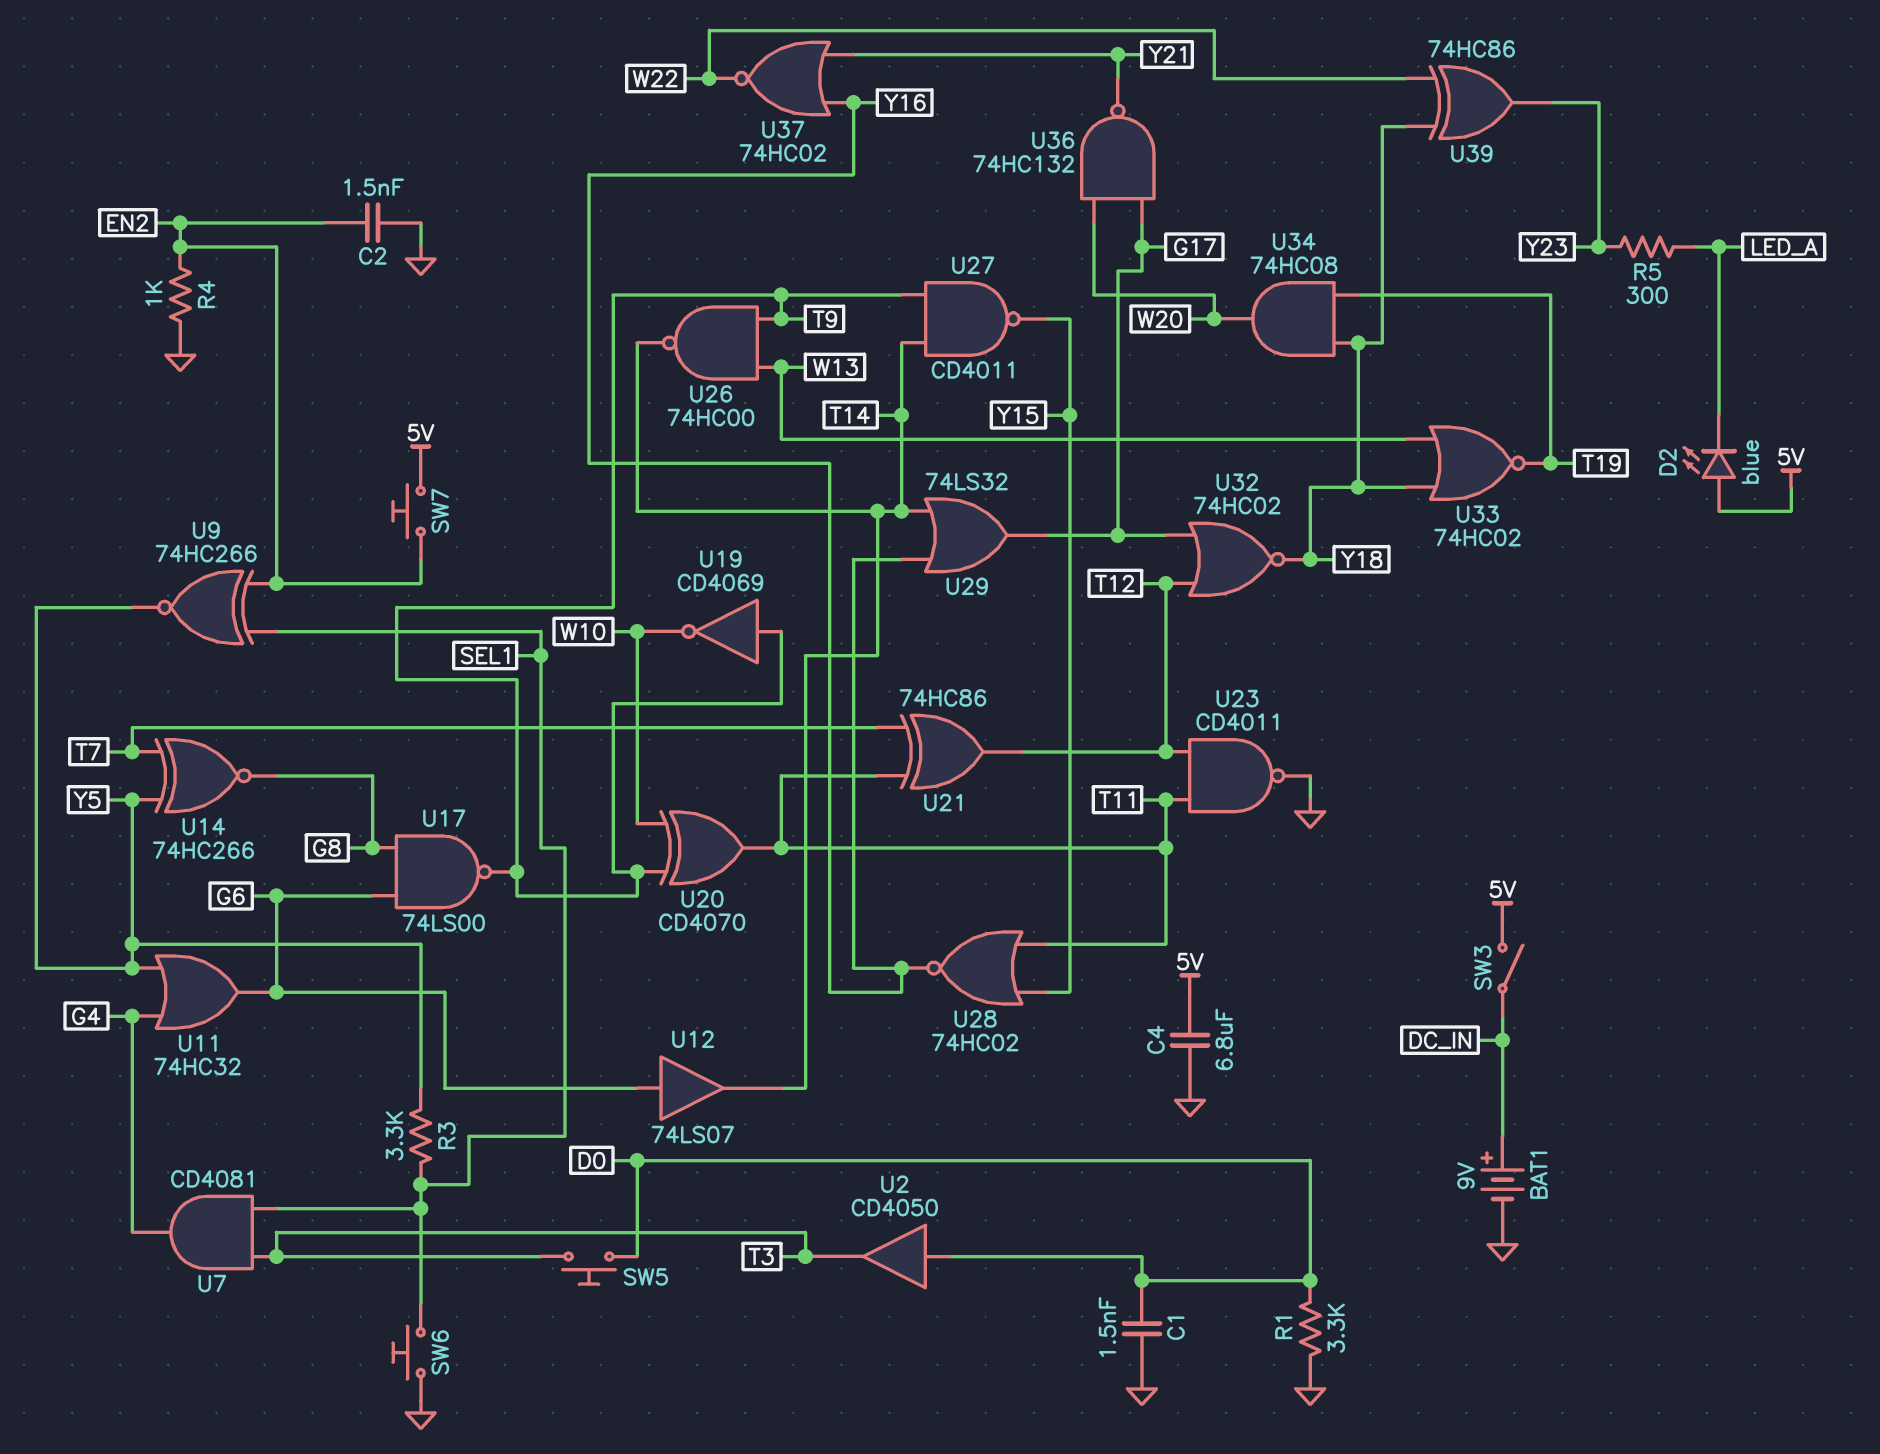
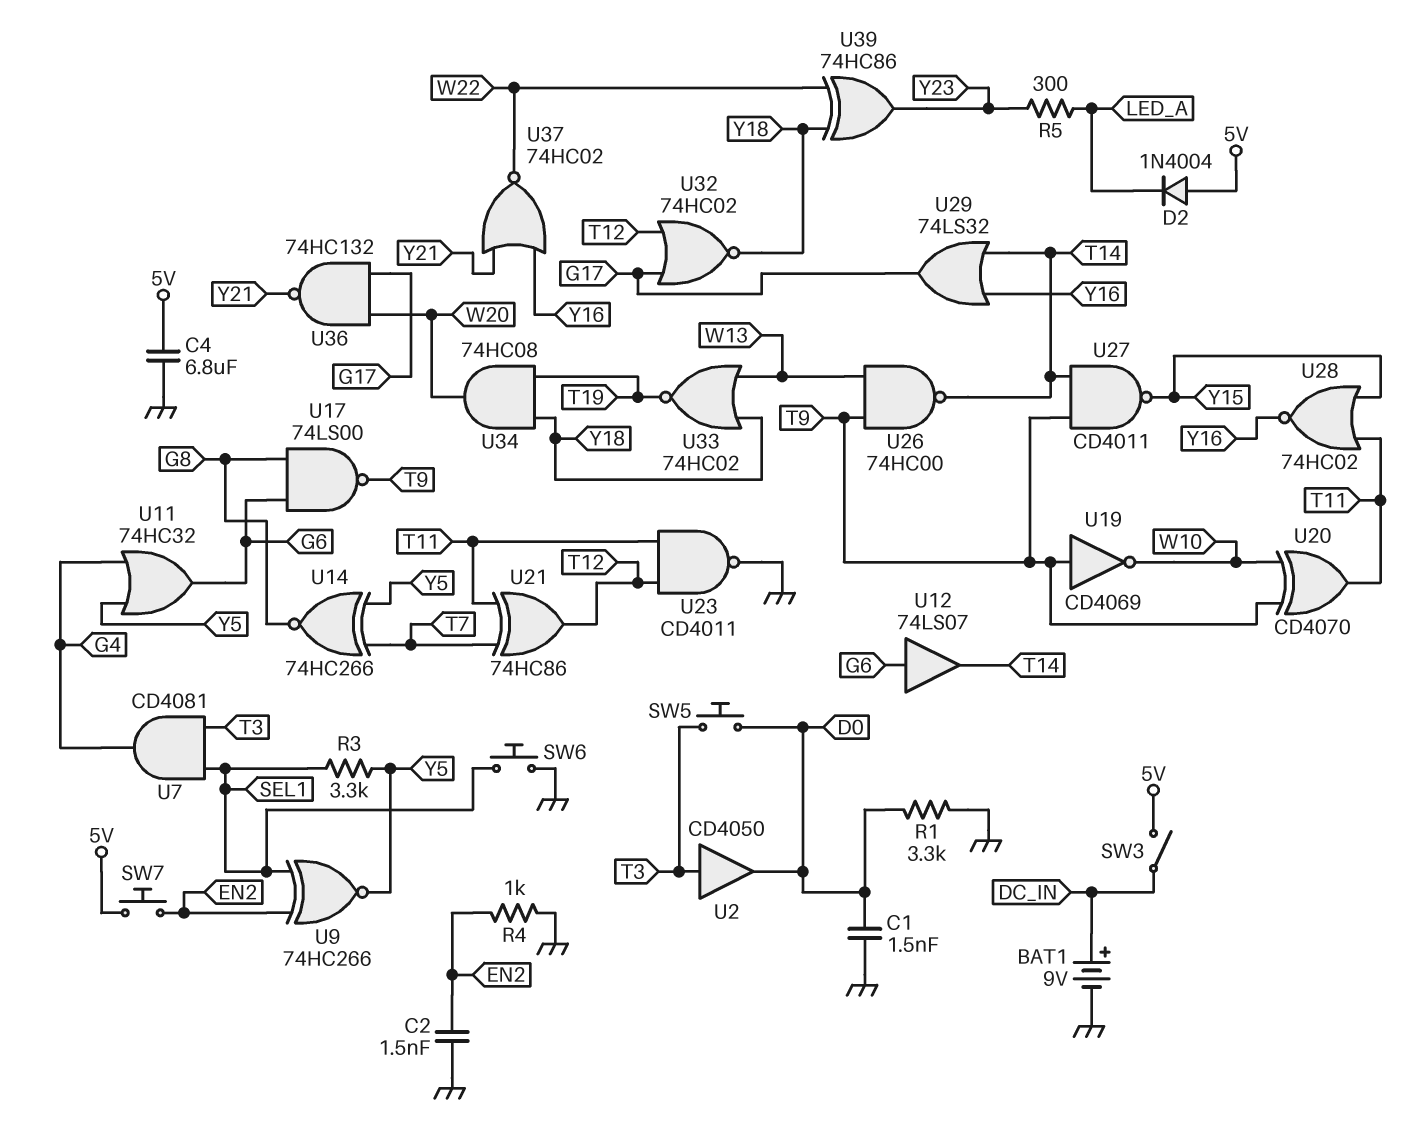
D2: LED blue (A 5V, K LED_A) -> diode 1N4004 (A 5V, K LED_A)
U2: buffer CD4050 (in D0, out T3) -> buffer CD4050 (in T3, out D0)

